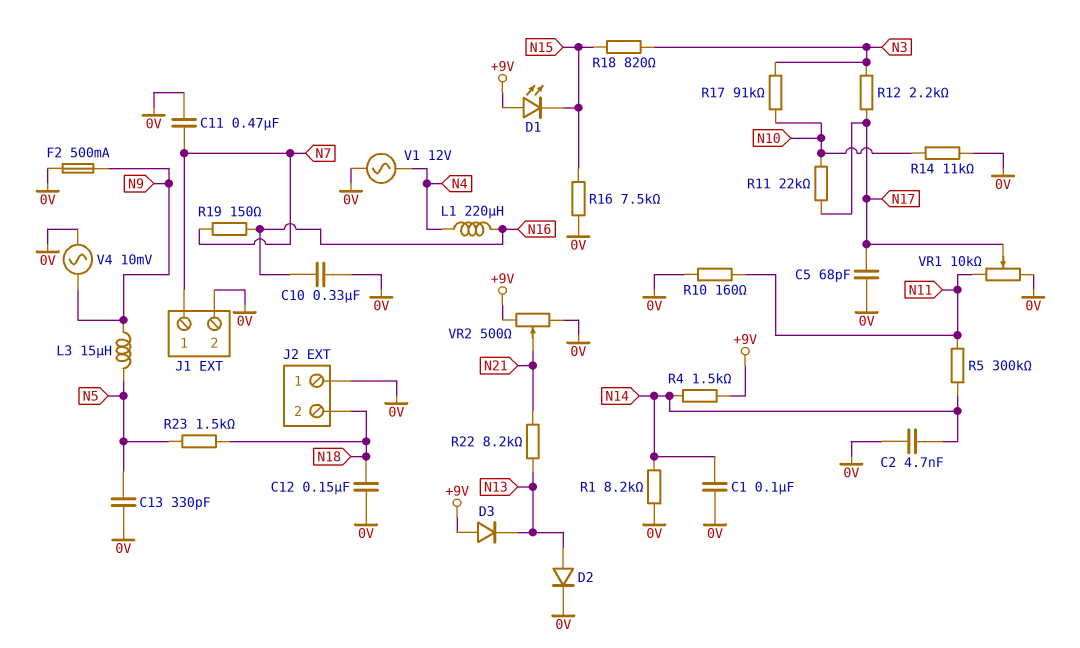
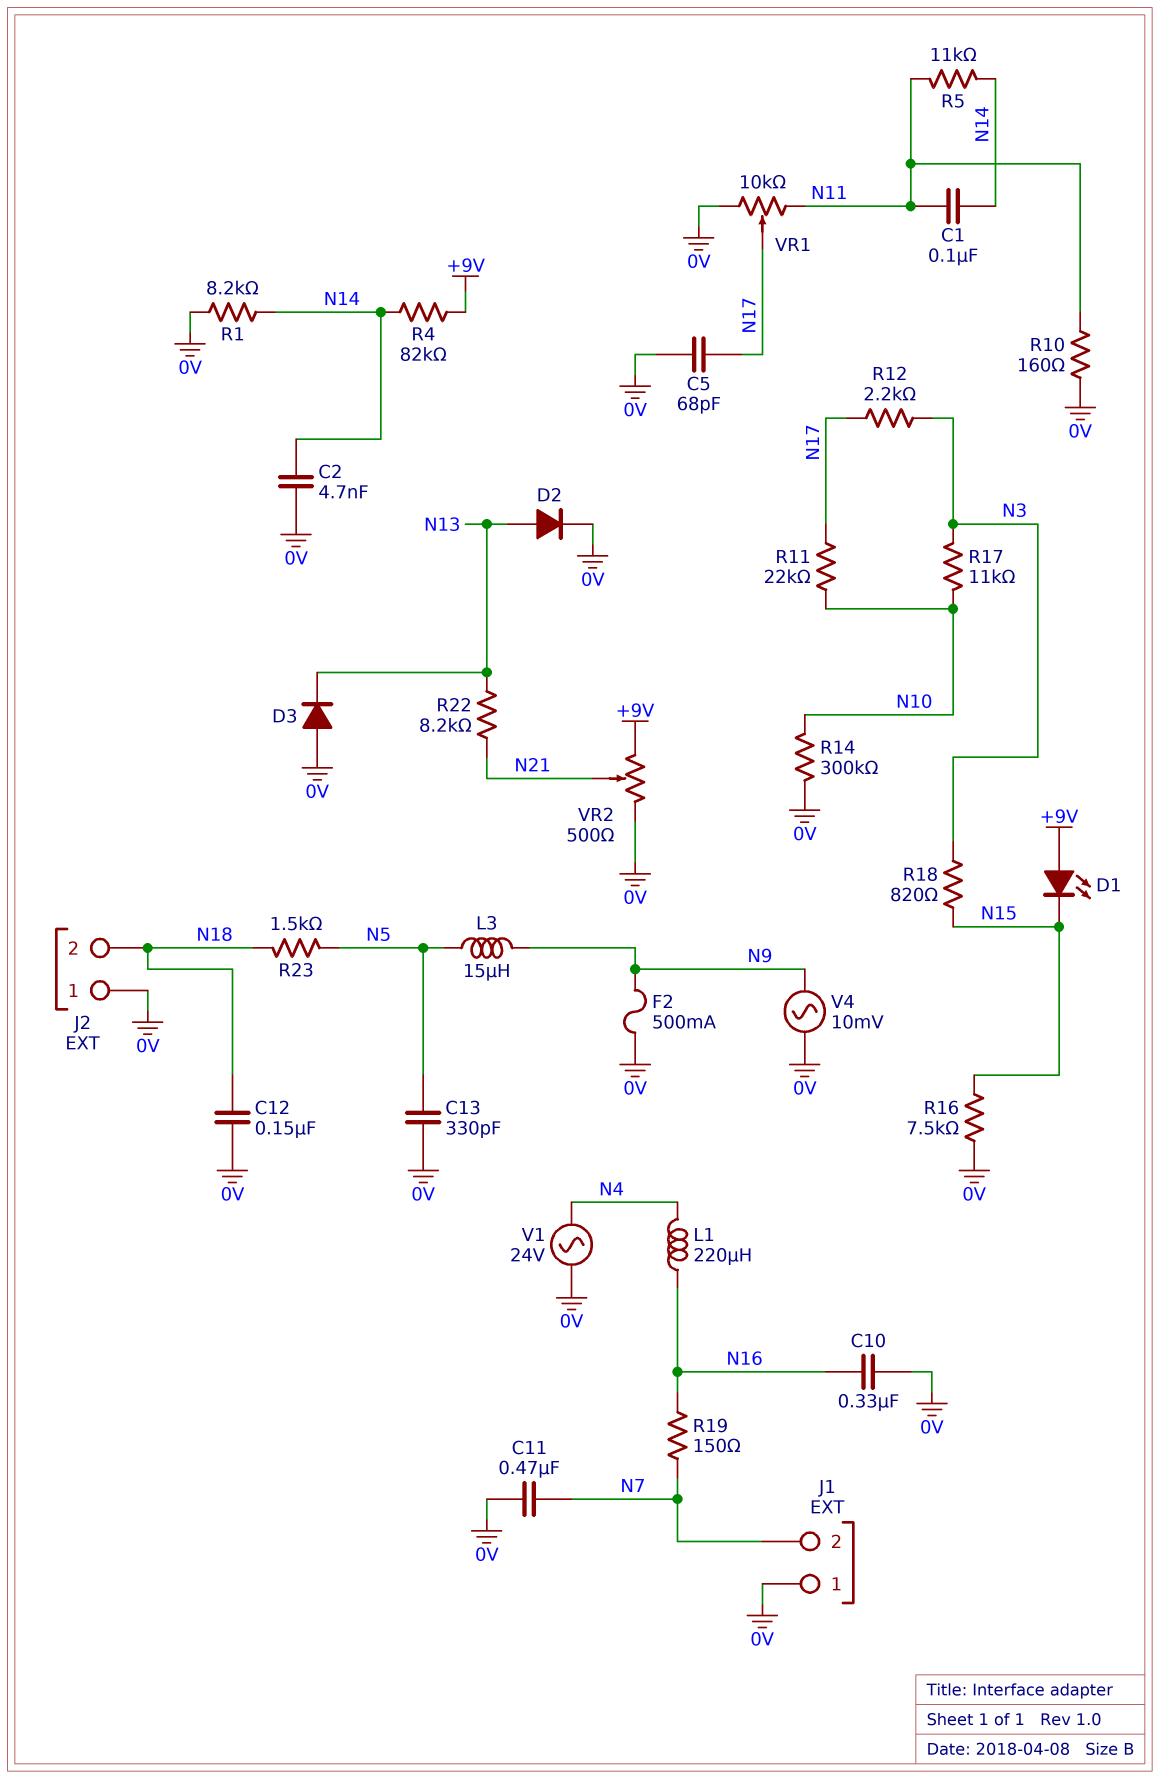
C1: 100nF (0V, N14) -> 100nF (N11, N14)
D3: diode (A +9V, K N13) -> diode (A 0V, K N13)
J1 pin 1: N7 -> 0V
J1 pin 2: 0V -> N7
R4: 1.5k (+9V, N14) -> 82k (+9V, N14)
R5: 300k (N11, N14) -> 11k (N11, N14)
R14: 11k (0V, N10) -> 300k (0V, N10)
R17: 91k (N3, N10) -> 11k (N3, N10)
V1: AC 12V (0V, N4) -> AC 24V (0V, N4)

